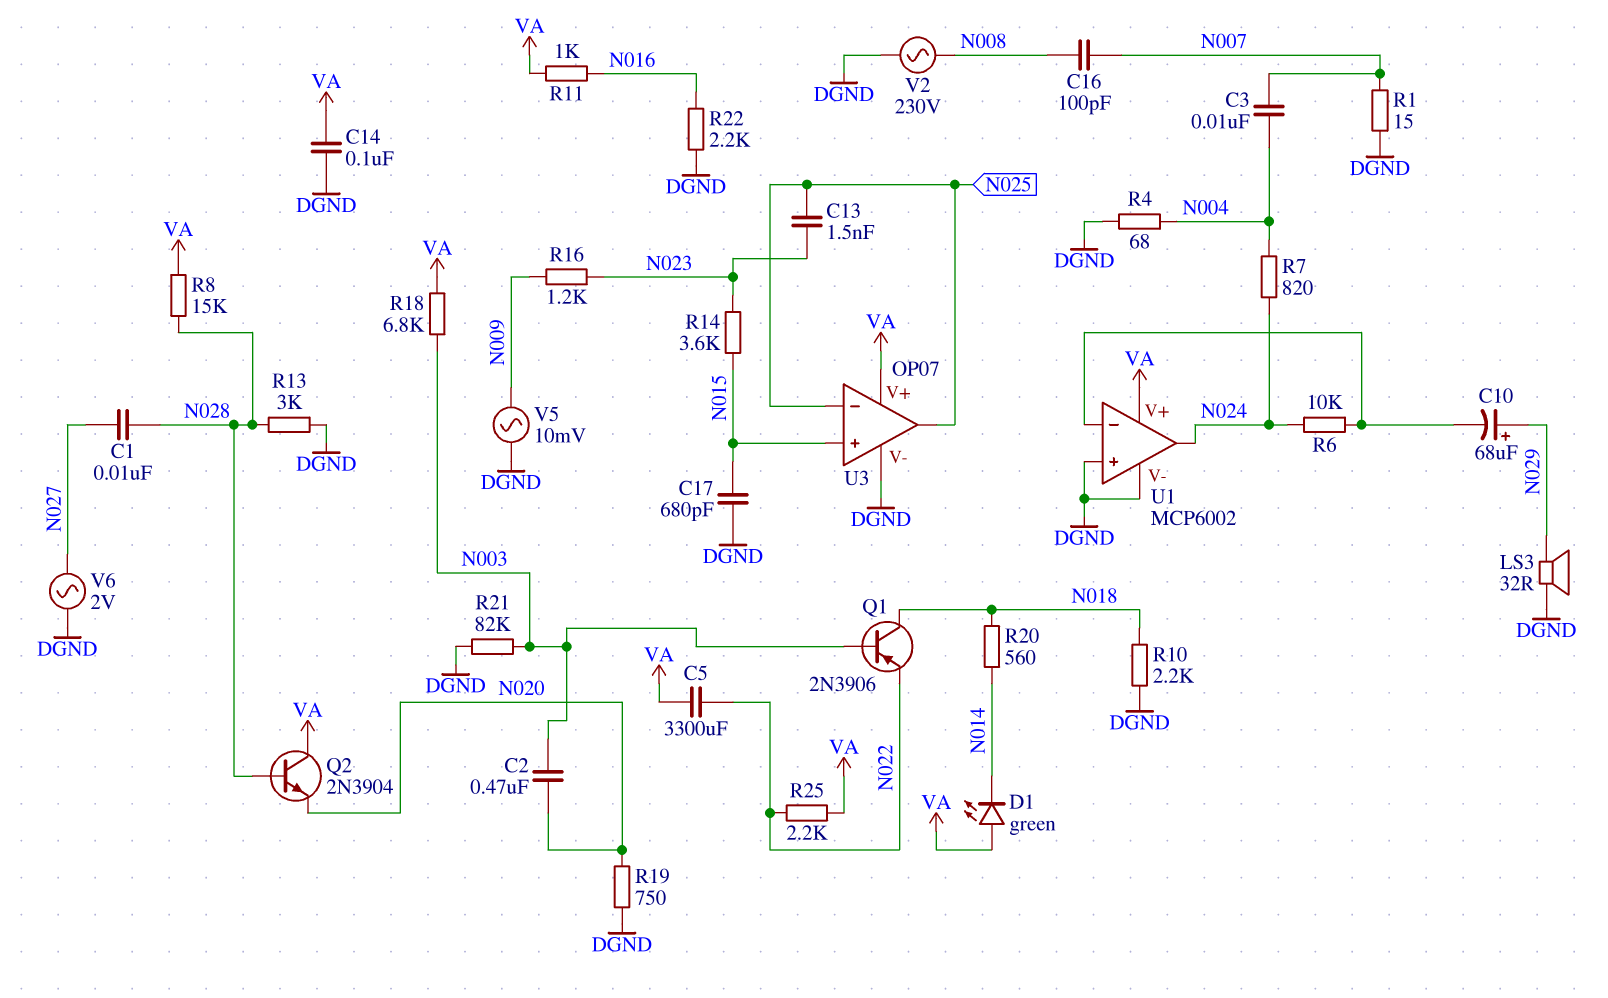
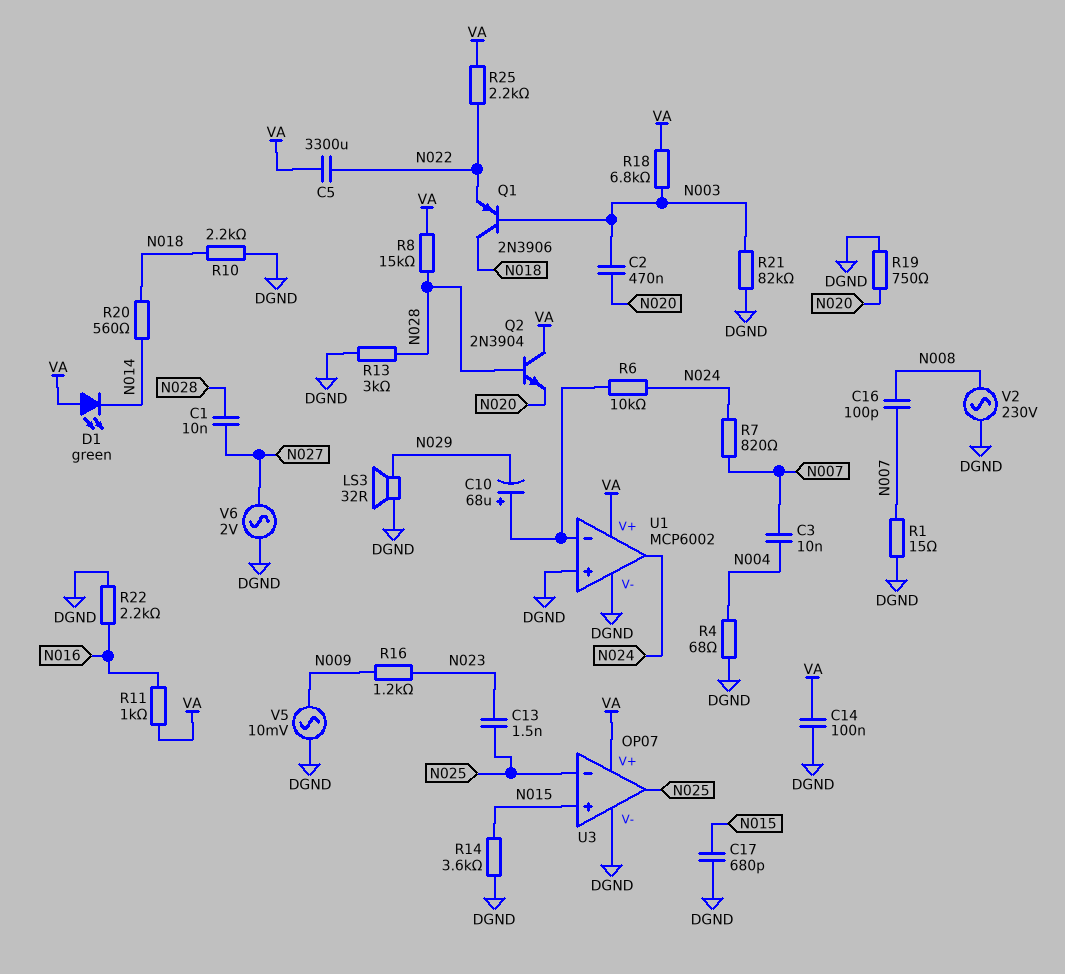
C10: 68uF (plus N029, minus U1/in-) -> 68uF (plus U1/in-, minus N029)
R7: 820 (N004, N024) -> 820 (N007, N024)
R14: 3.6k (N015, N023) -> 3.6k (DGND, N015)

